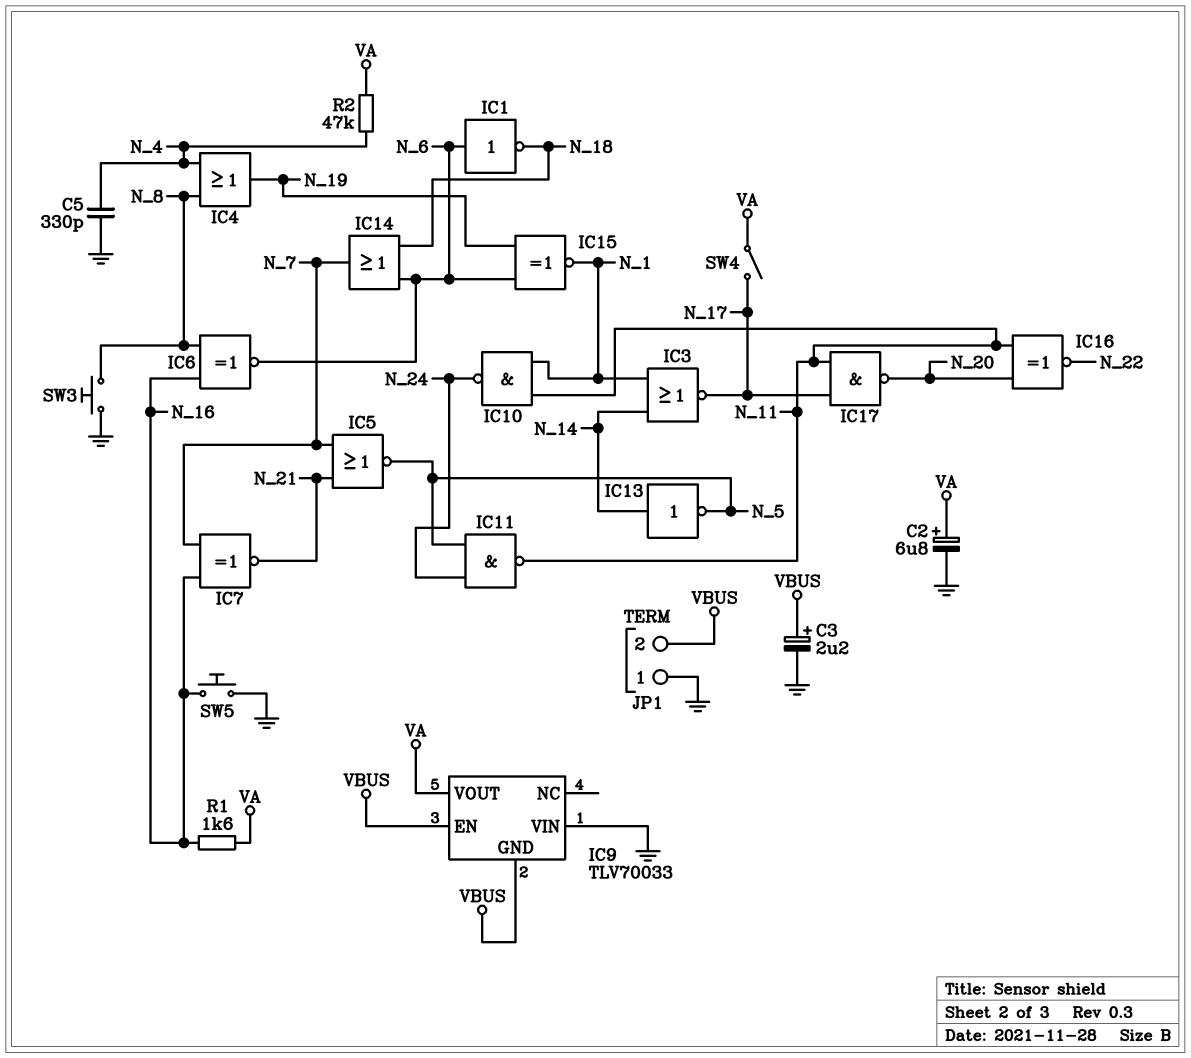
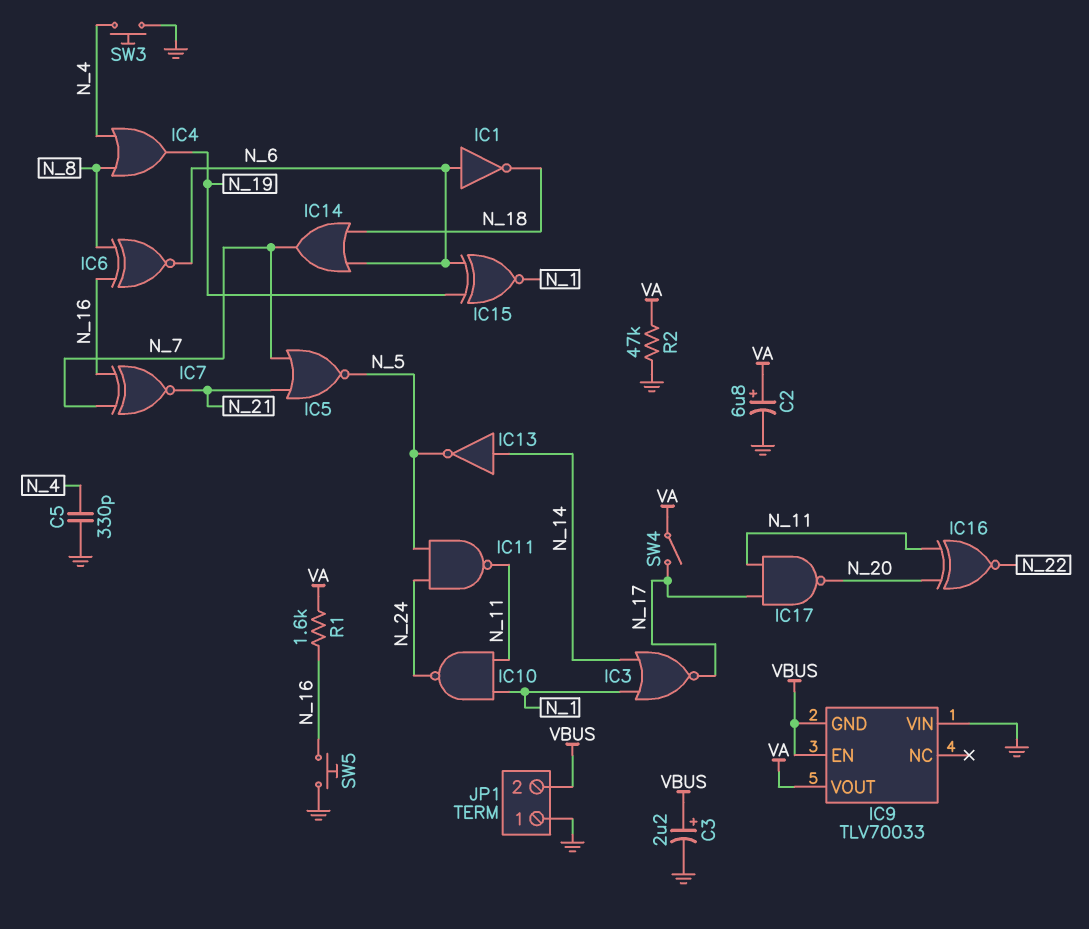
R2: 47k (N_4, VA) -> 47k (GND, VA)
SW3: button (GND, N_8) -> button (GND, N_4)

